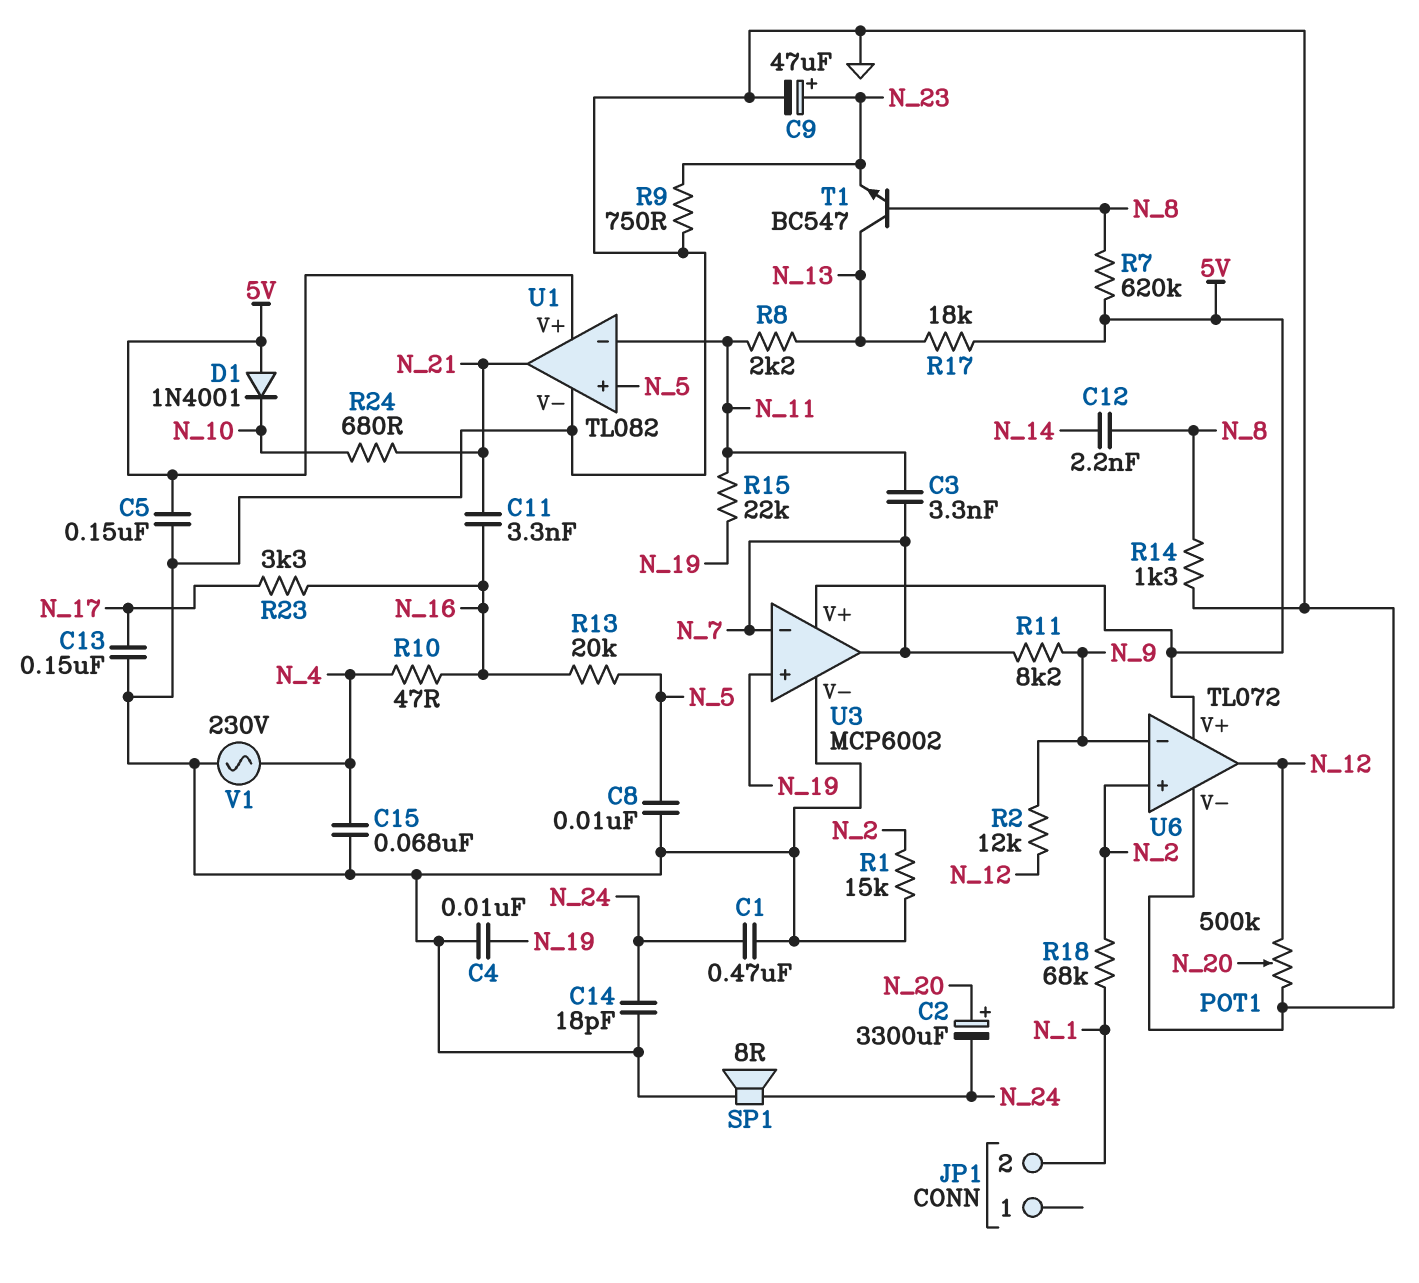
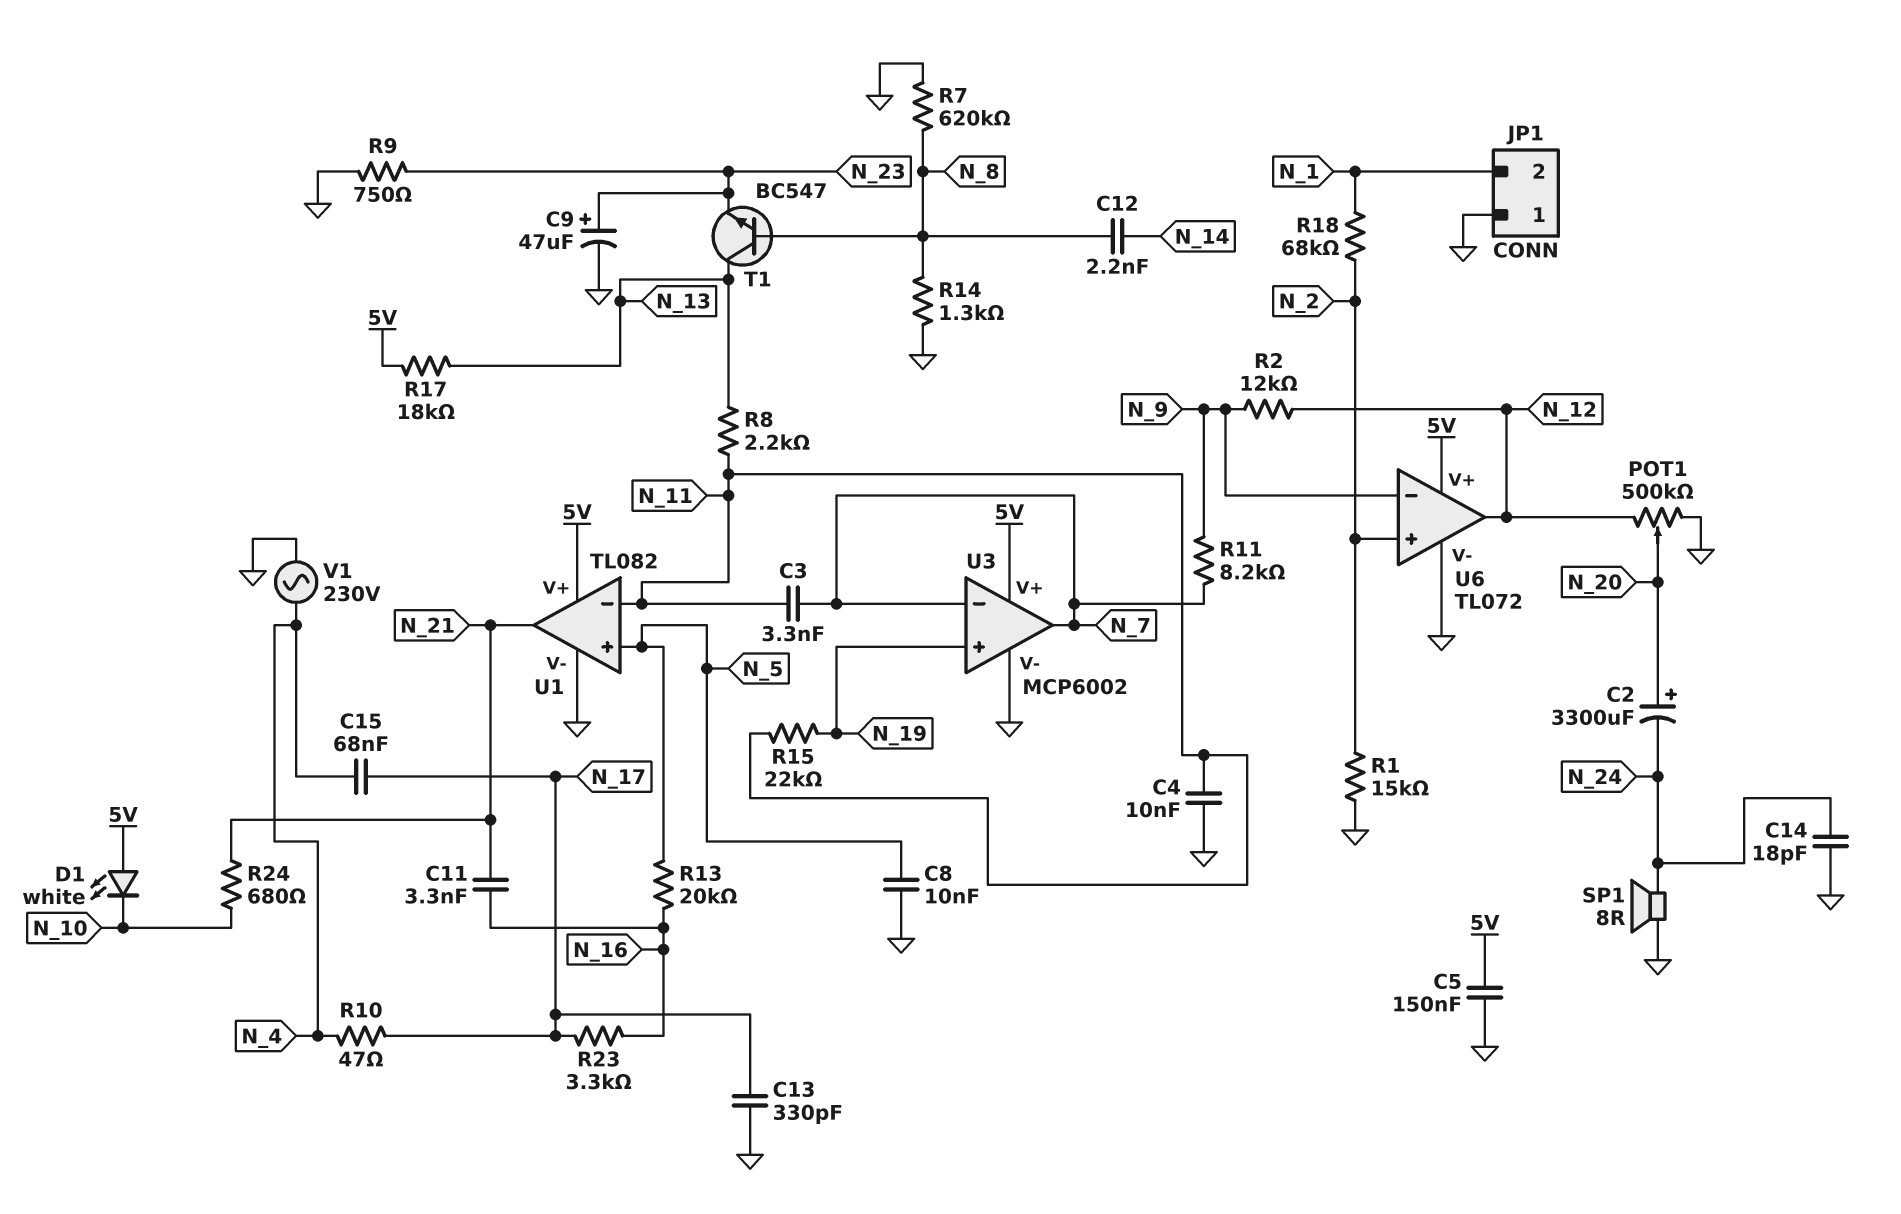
C1: 470nF (GND, N_24) -> none
C4: 10nF (GND, N_19) -> 10nF (GND, N_11)
C13: 150nF (GND, N_17) -> 330pF (GND, N_17)
C15: 68nF (GND, N_4) -> 68nF (N_4, N_17)
D1: diode 1N4001 (A 5V, K N_10) -> LED white (A 5V, K N_10)
JP1 pin 1: none -> GND
R7: 620k (5V, N_8) -> 620k (GND, N_8)
R10: 47 (N_4, N_16) -> 47 (N_4, N_17)

